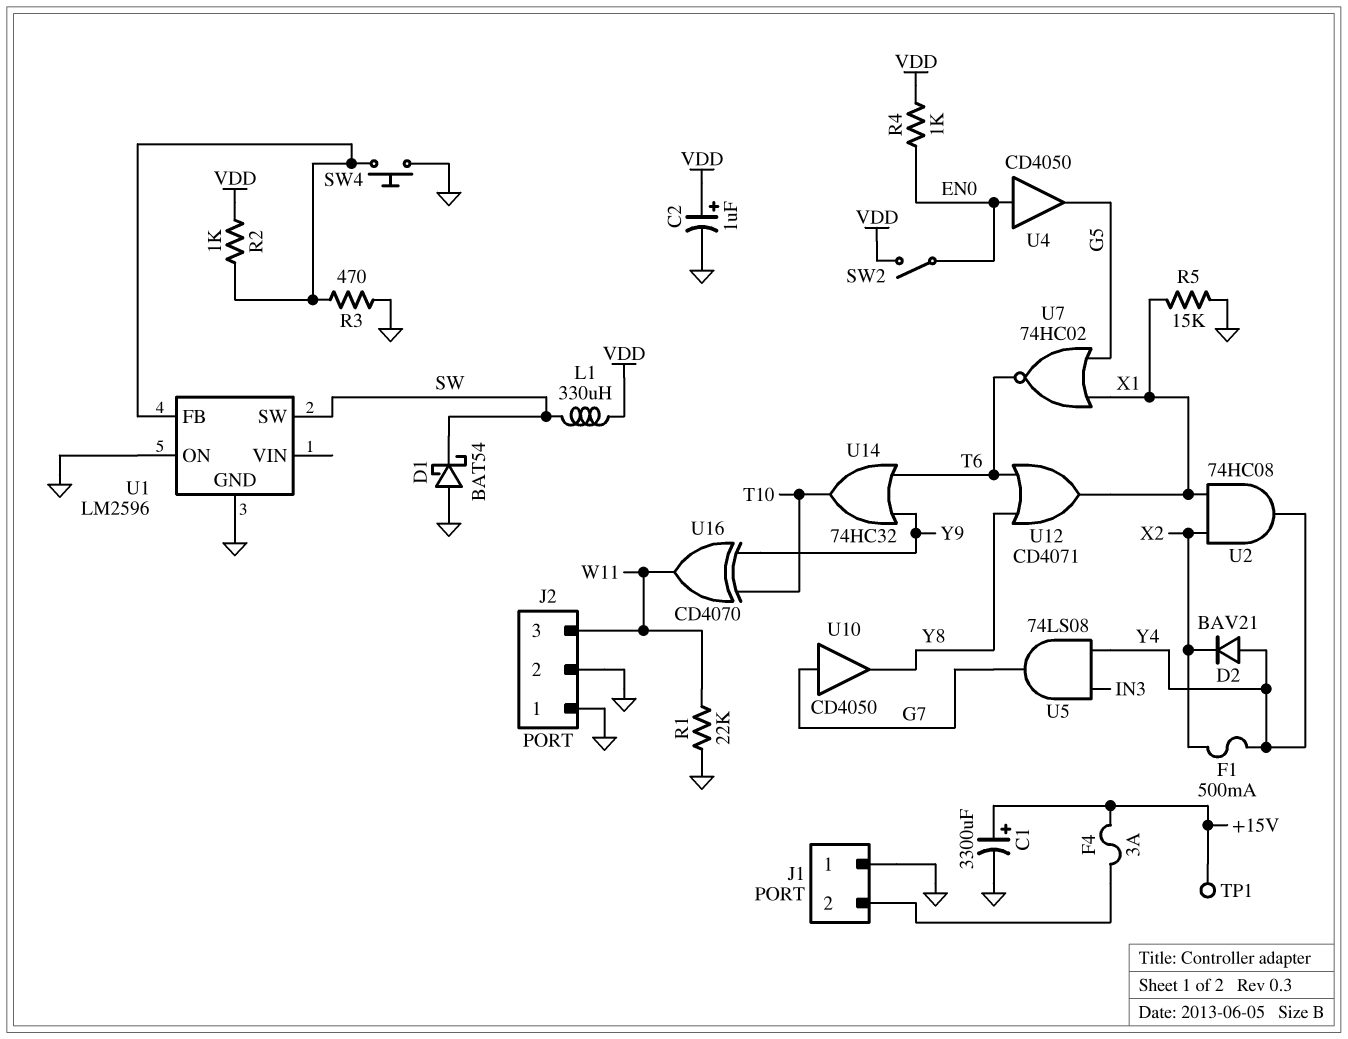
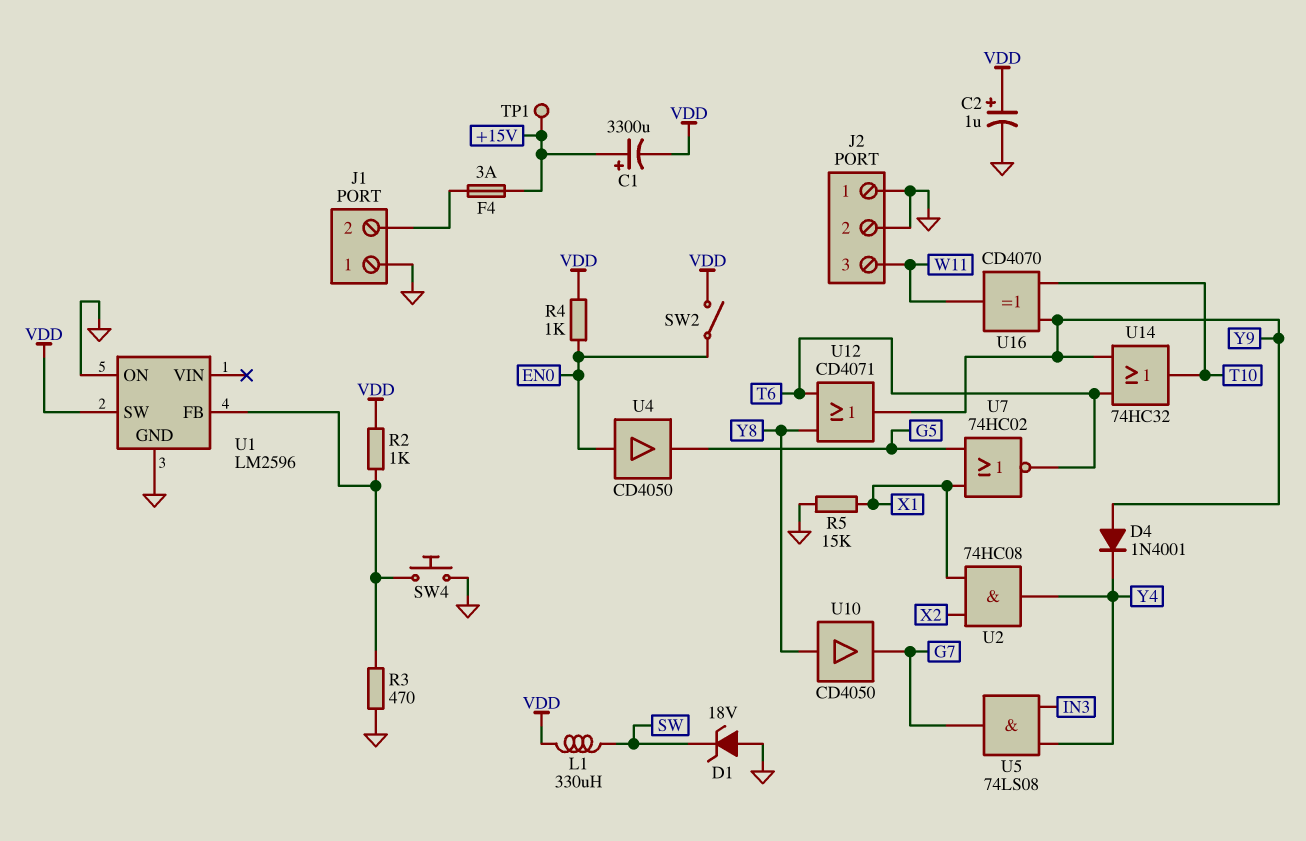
C1: 3300uF (plus +15V, minus GND) -> 3300uF (plus +15V, minus VDD)
D1: schottky BAT54 (A GND, K SW) -> zener 18V (A GND, K SW)
D2: diode BAV21 (A Y4, K X2) -> none
D4: none -> diode 1N4001 (A Y9, K Y4)
F1: 500mA (X2, Y4) -> none
R1: 22k (GND, W11) -> none
U1 pin SW: SW -> VDD
U10: buffer CD4050 (in G7, out Y8) -> buffer CD4050 (in Y8, out G7)
U12: OR CD4071 (in T6, in Y8, out X1) -> OR CD4071 (in T6, in Y8, out Y9)

